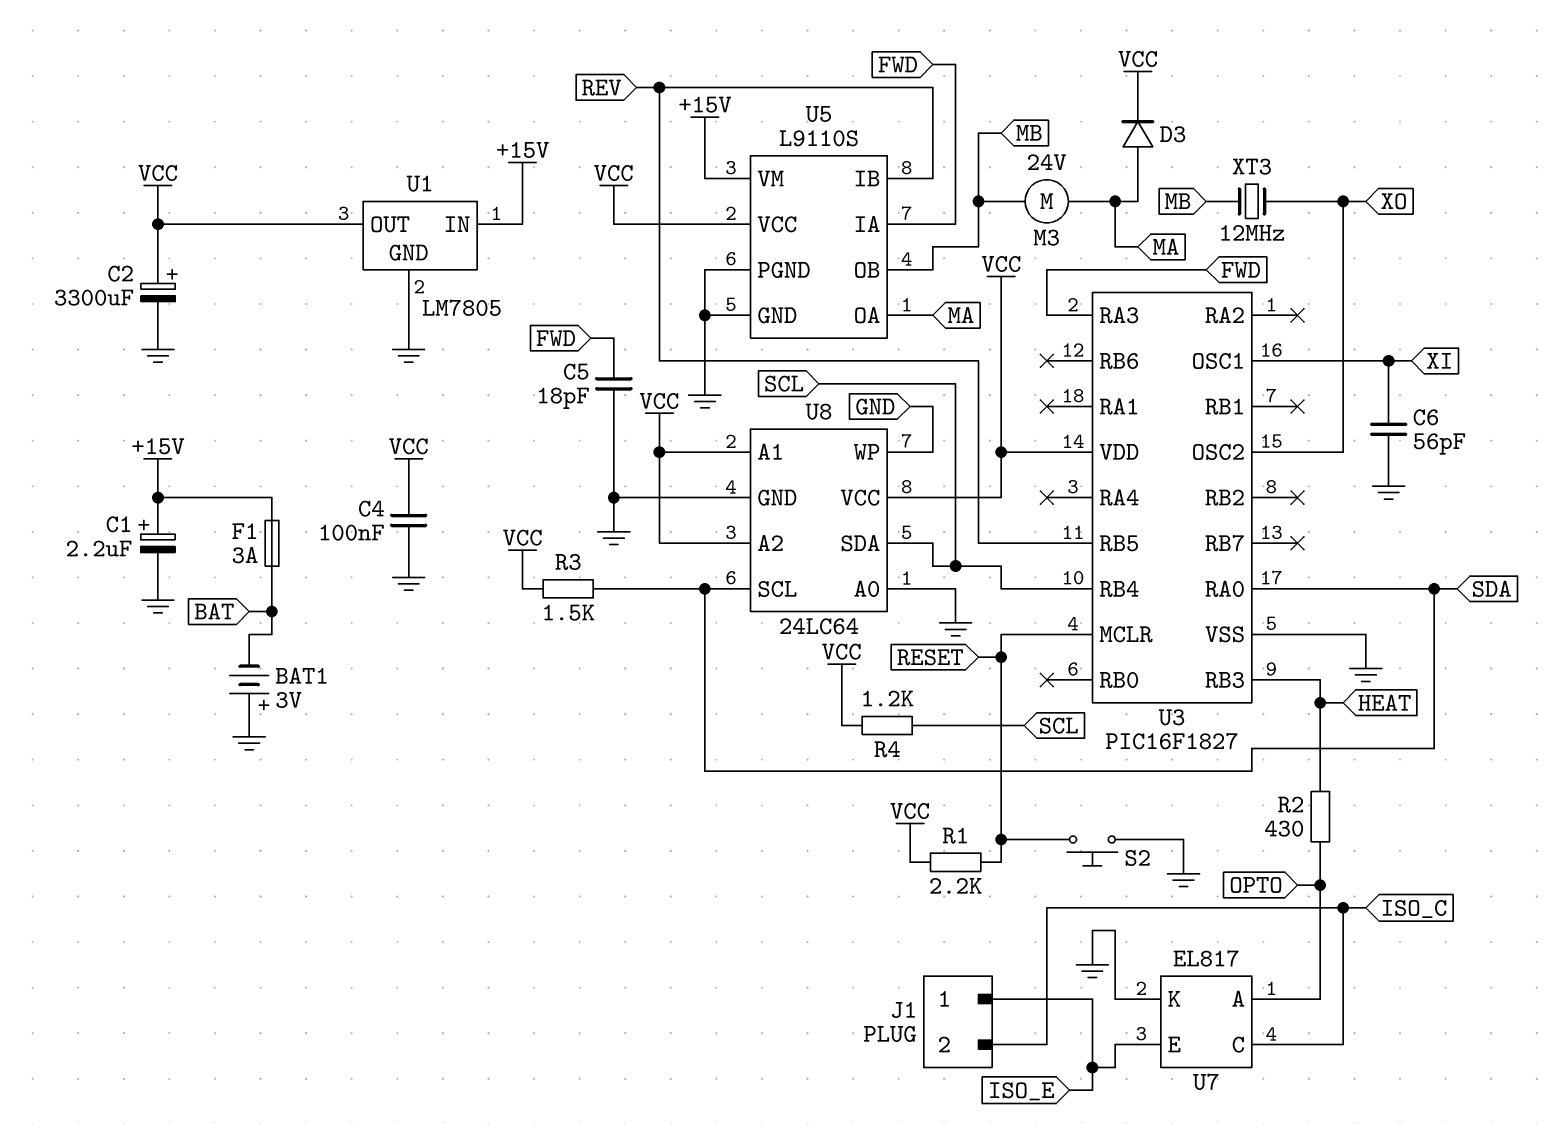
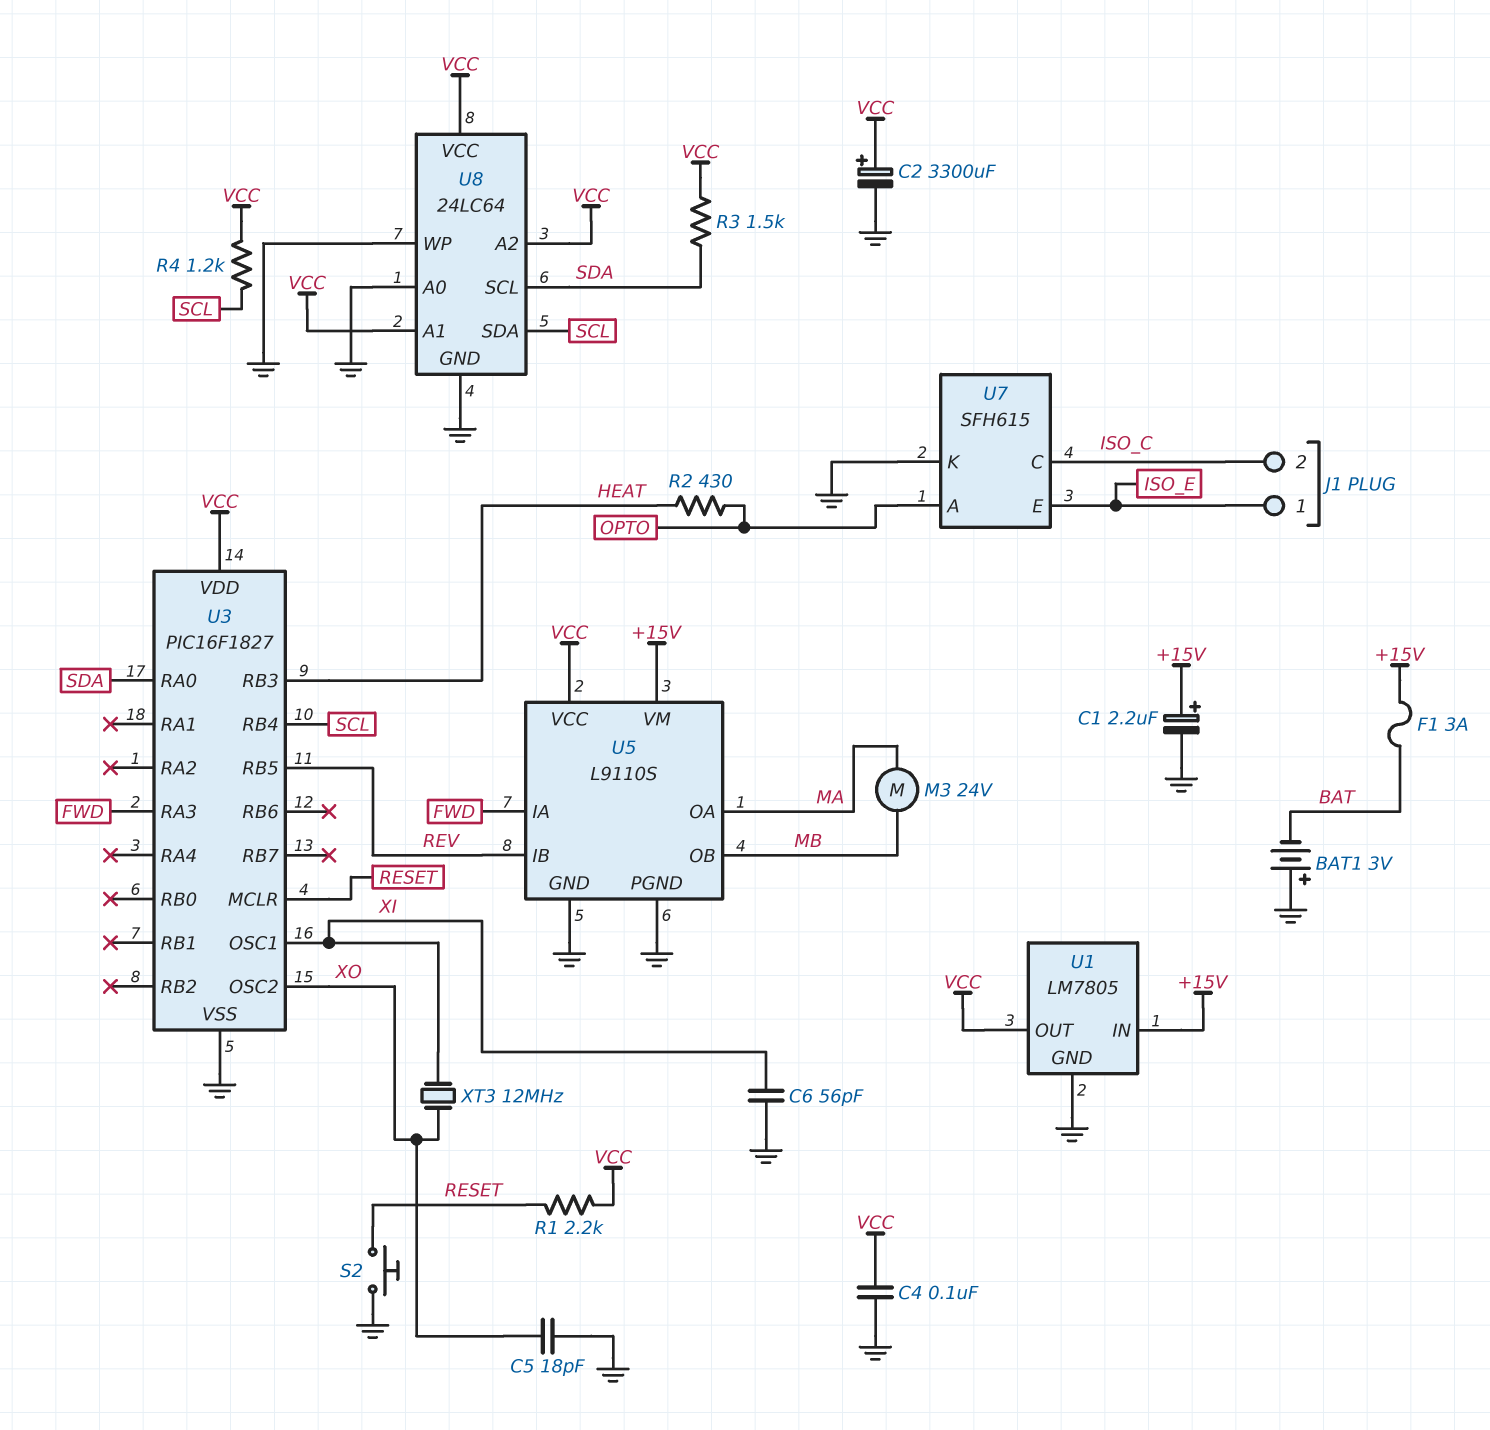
C5: 18pF (FWD, GND) -> 18pF (GND, XO)
D3: diode (A MA, K VCC) -> none
U7: EL817 -> SFH615
XT3: 12MHz (MB, XO) -> 12MHz (XI, XO)

